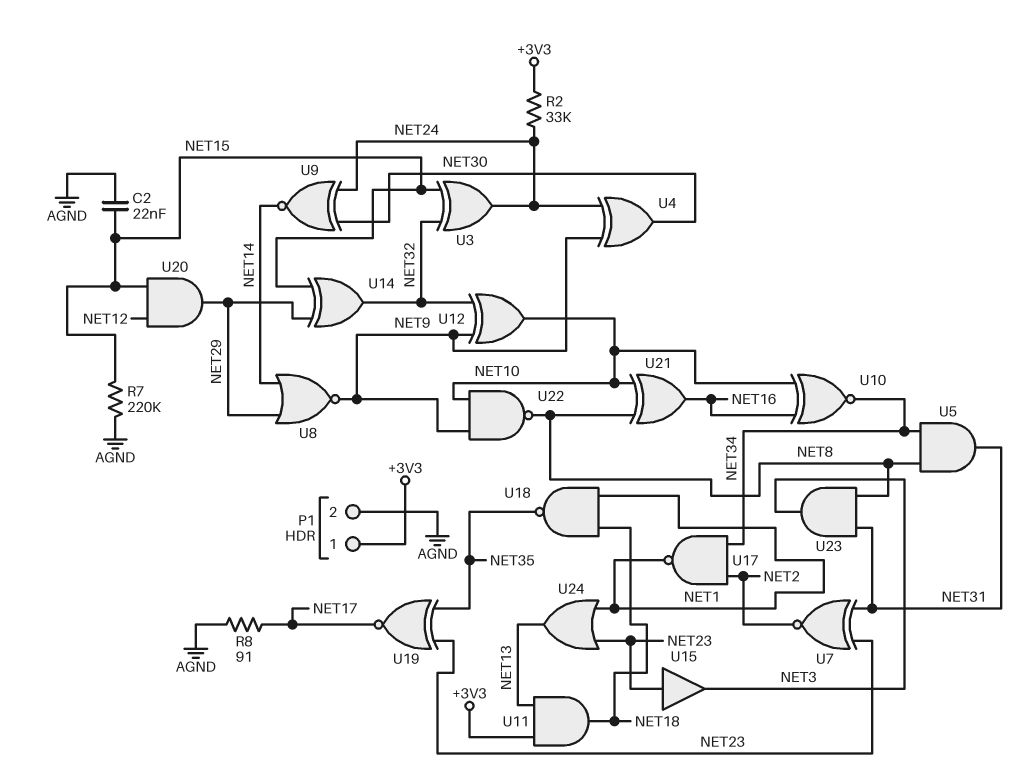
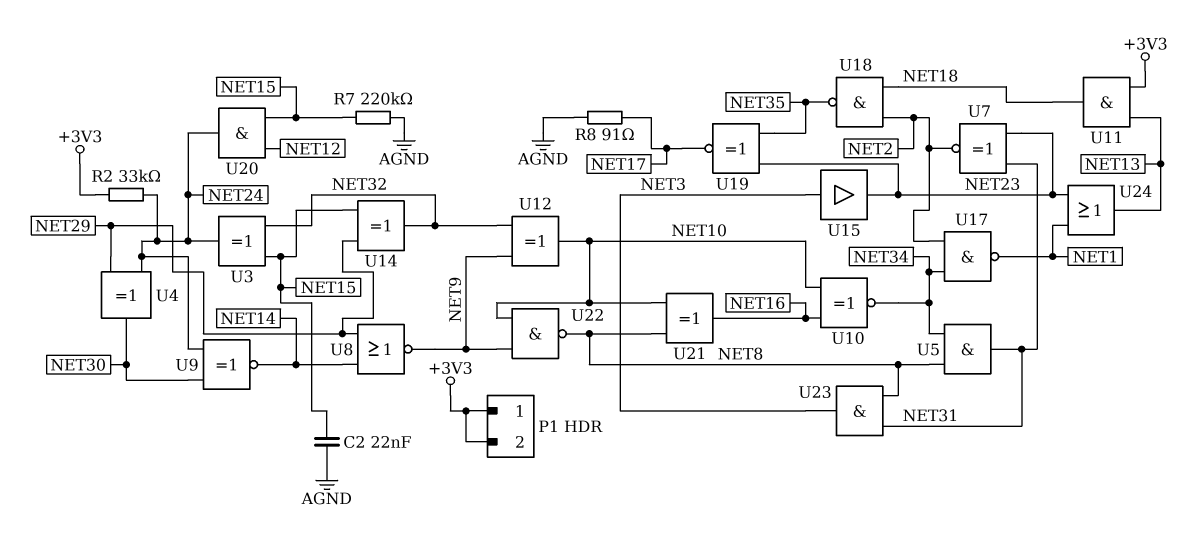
P1 pin 2: AGND -> +3V3
U4: XOR (in NET9, in NET24, out NET30) -> XOR (in NET24, in NET29, out NET30)
U15: buffer (in NET23, out NET3) -> buffer (in NET3, out NET23)
U18: NAND (in NET1, in NET18, out NET35) -> NAND (in NET2, in NET18, out NET35)
U20: AND (in NET12, in NET15, out NET29) -> AND (in NET12, in NET15, out NET24)

